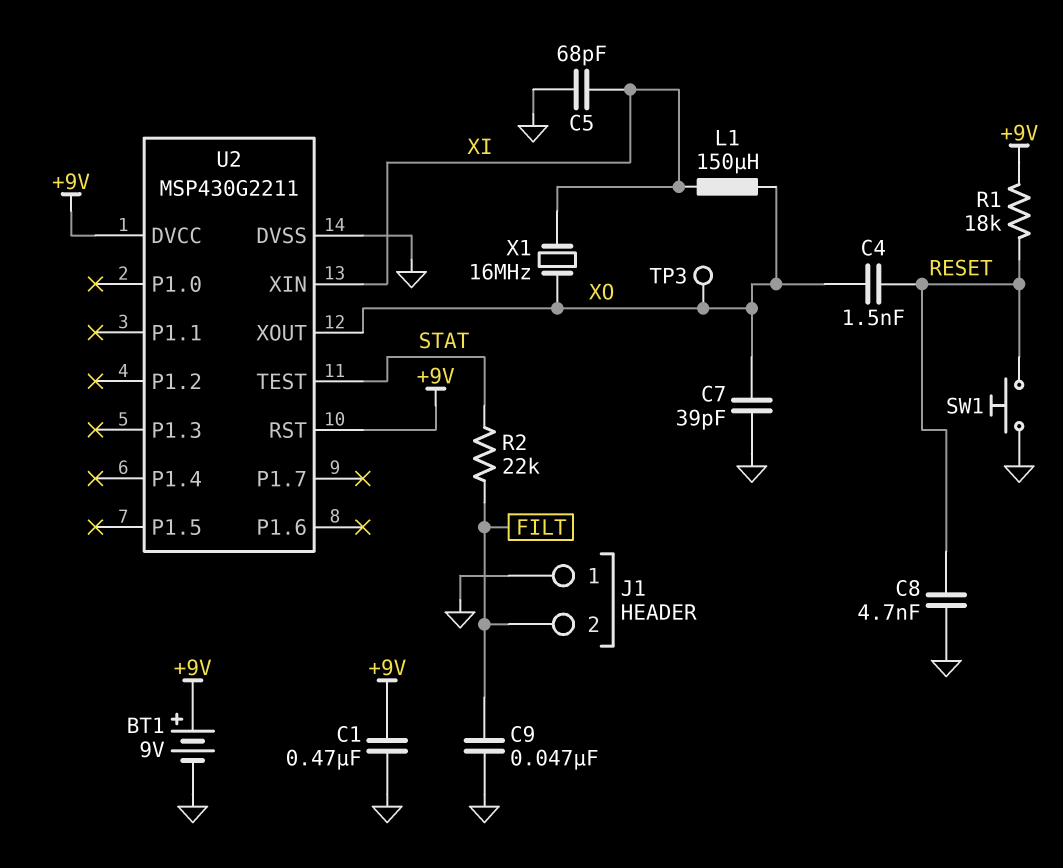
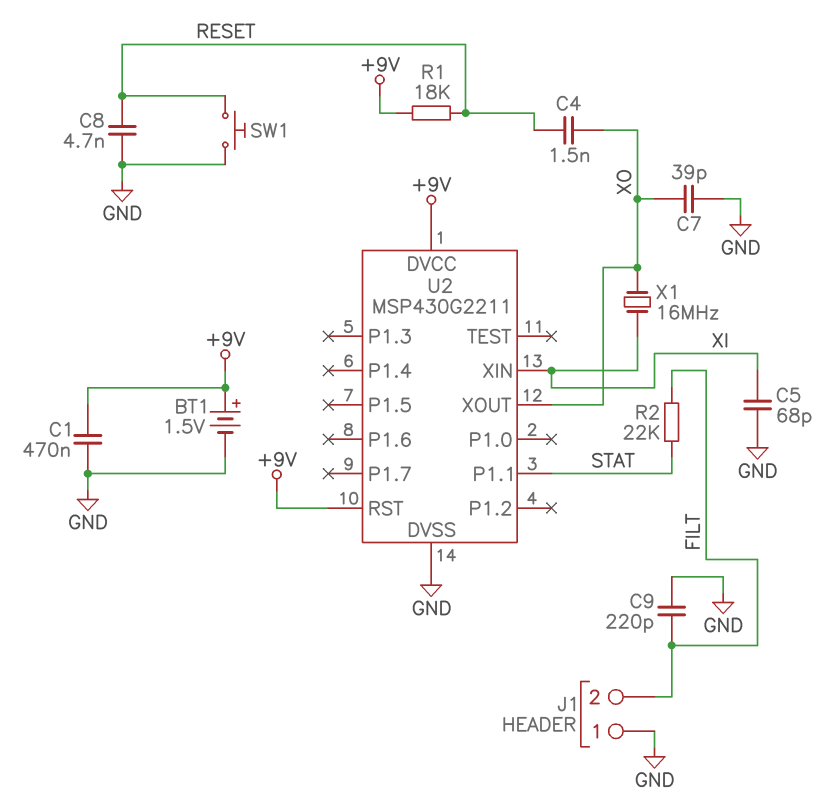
BT1: 9V (plus +9V, minus GND) -> 1.5V (plus +9V, minus GND)
C9: 47nF (FILT, GND) -> 220pF (FILT, GND)
L1: 150uH (XI, XO) -> none
TP3: test point (XO) -> none
U2 pin P1.1: none -> STAT
U2 pin TEST: STAT -> none

